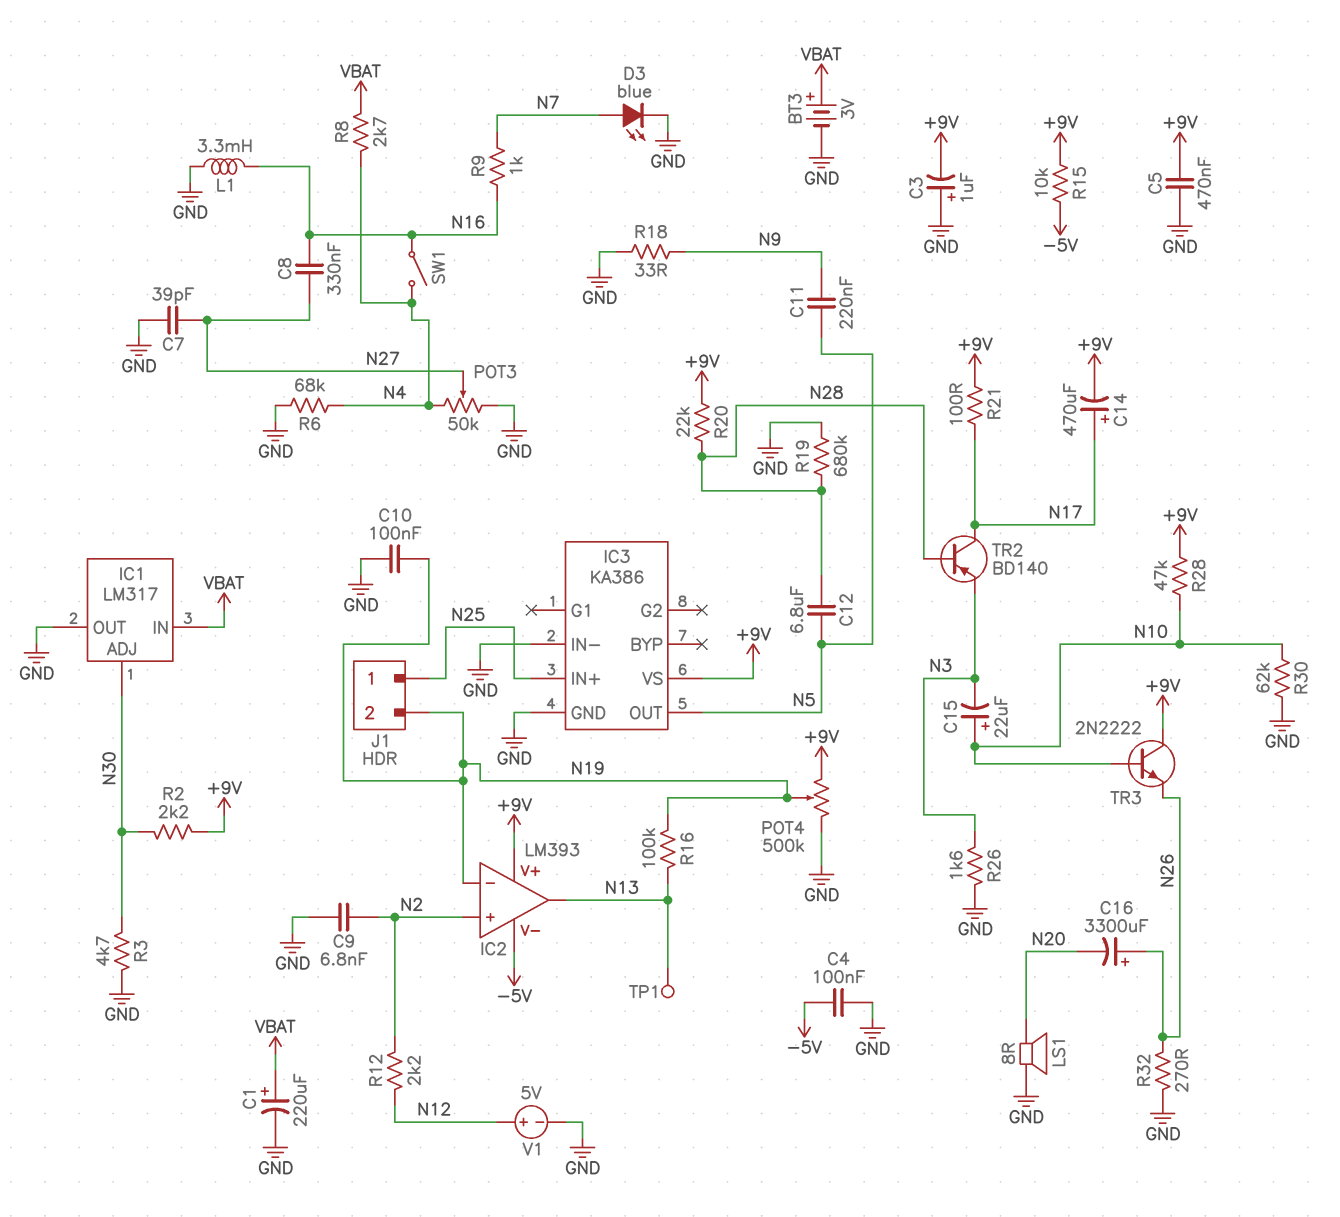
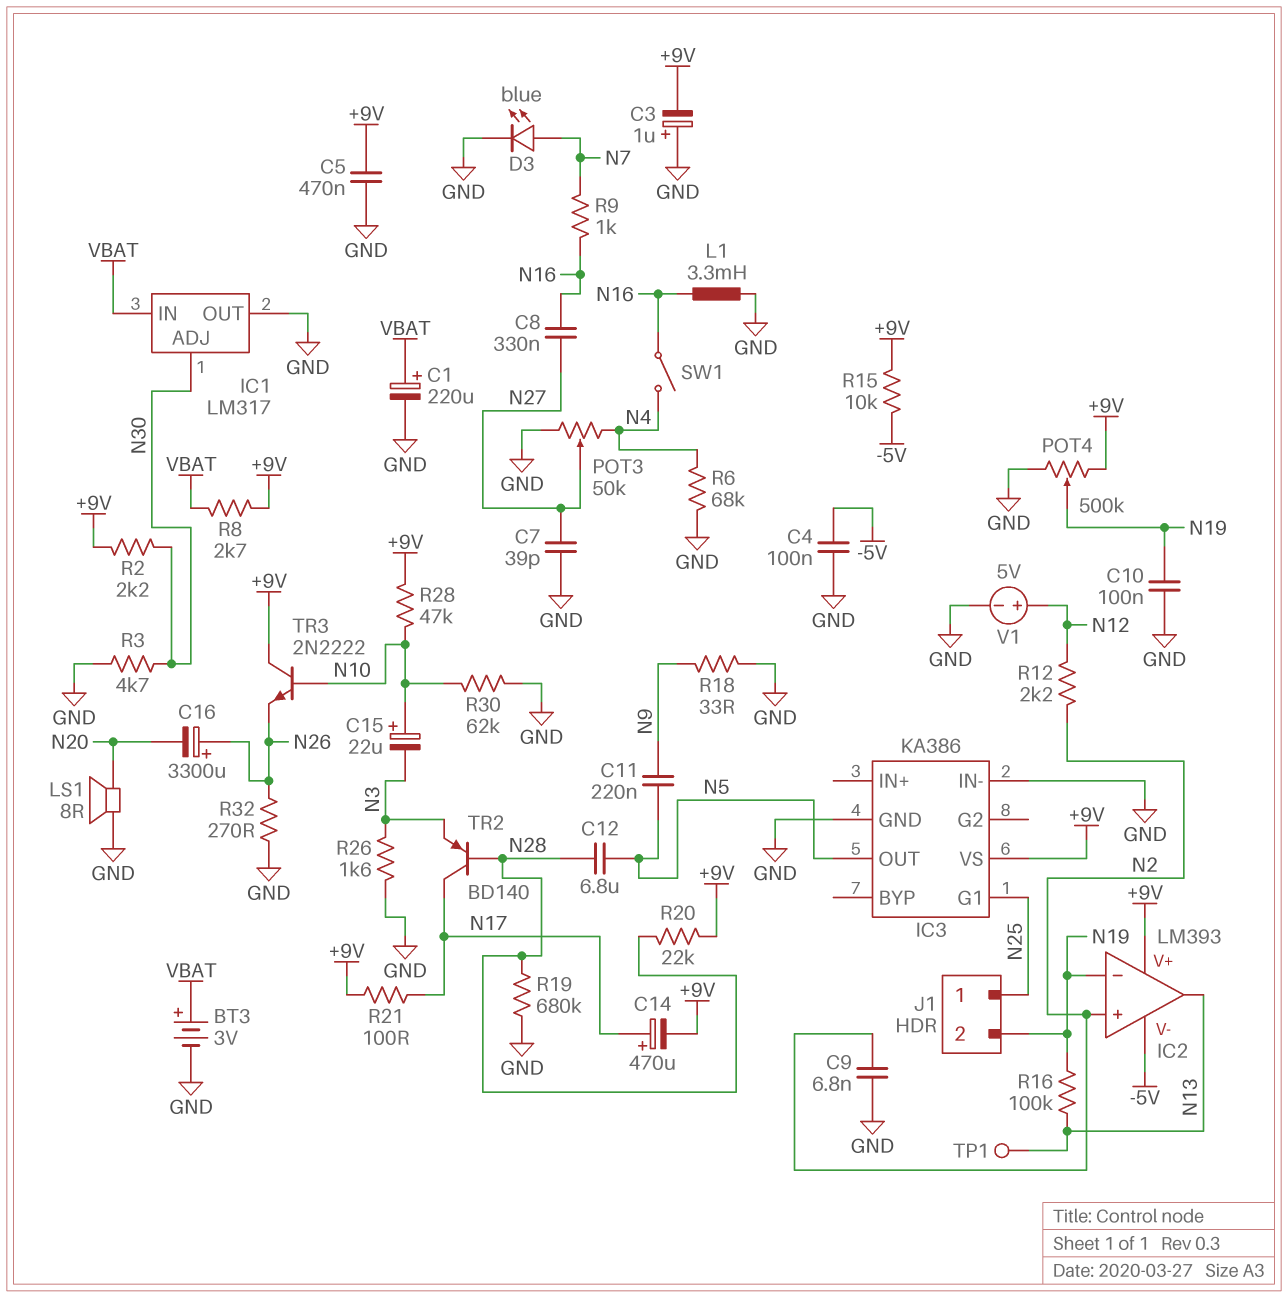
IC3 pin G1: none -> N25
IC3 pin IN+: N25 -> none
R8: 2.7k (N4, VBAT) -> 2.7k (+9V, VBAT)

